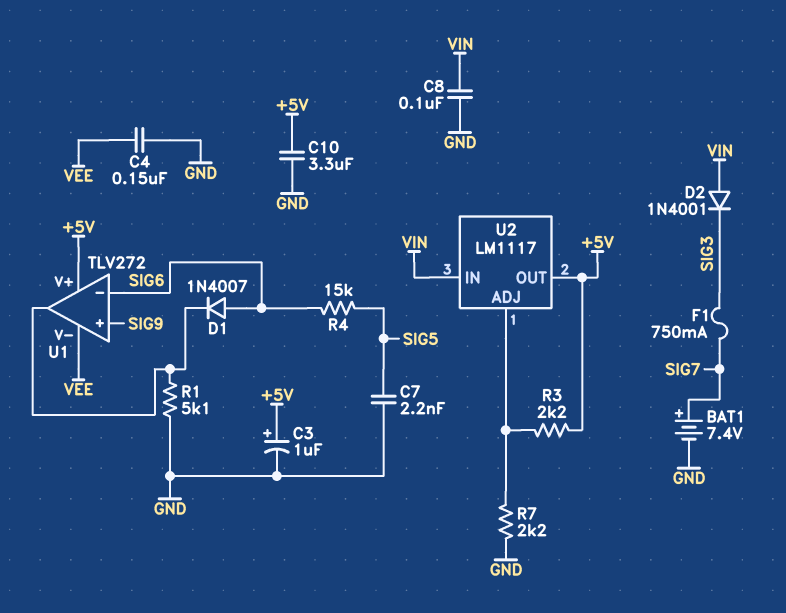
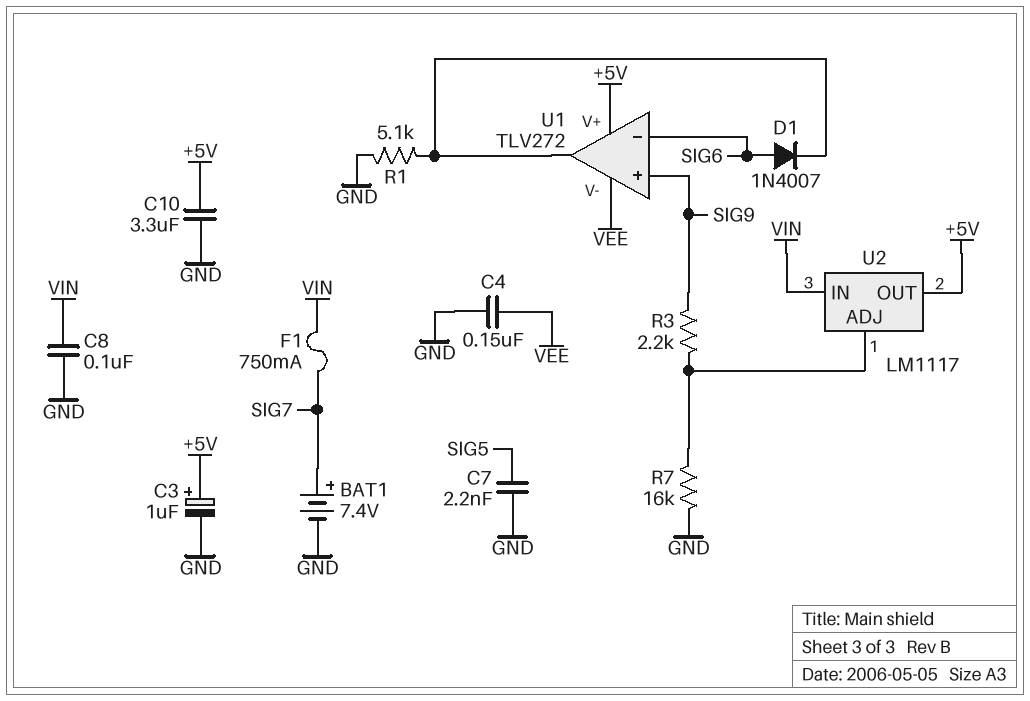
D2: diode 1N4001 (A VIN, K SIG3) -> none
F1: 750mA (SIG3, SIG7) -> 750mA (SIG7, VIN)
R3: 2.2k (+5V, U2/ADJ) -> 2.2k (SIG9, U2/ADJ)
R4: 15k (SIG5, SIG6) -> none
R7: 2.2k (GND, U2/ADJ) -> 16k (GND, U2/ADJ)

